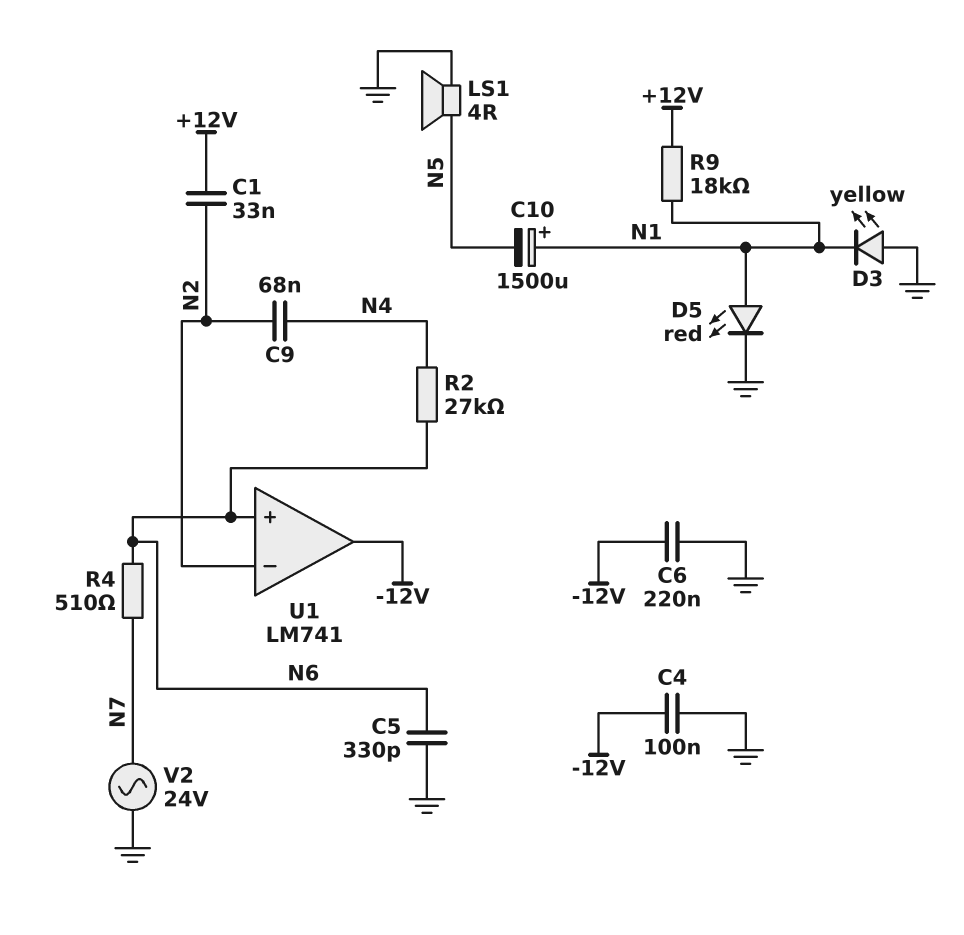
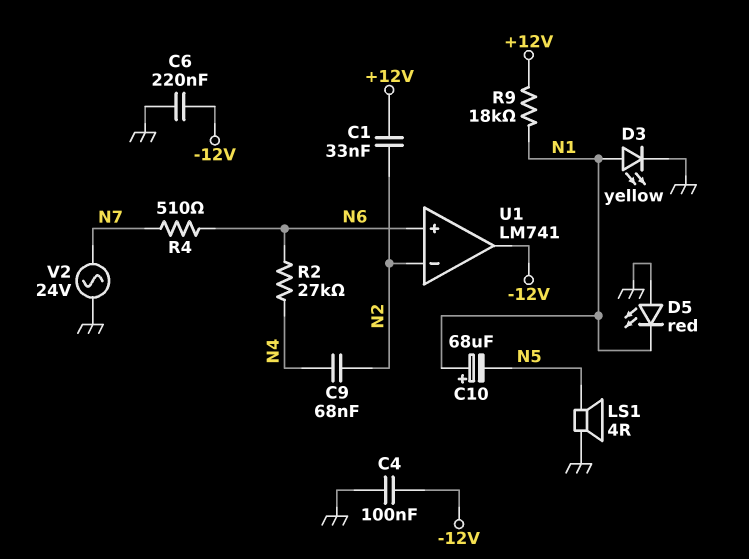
C5: 330pF (GND, N6) -> none
C10: 1500uF (plus N1, minus N5) -> 68uF (plus N1, minus N5)
D3: LED yellow (A GND, K N1) -> LED yellow (A N1, K GND)
D5: LED red (A N1, K GND) -> LED red (A GND, K N1)

